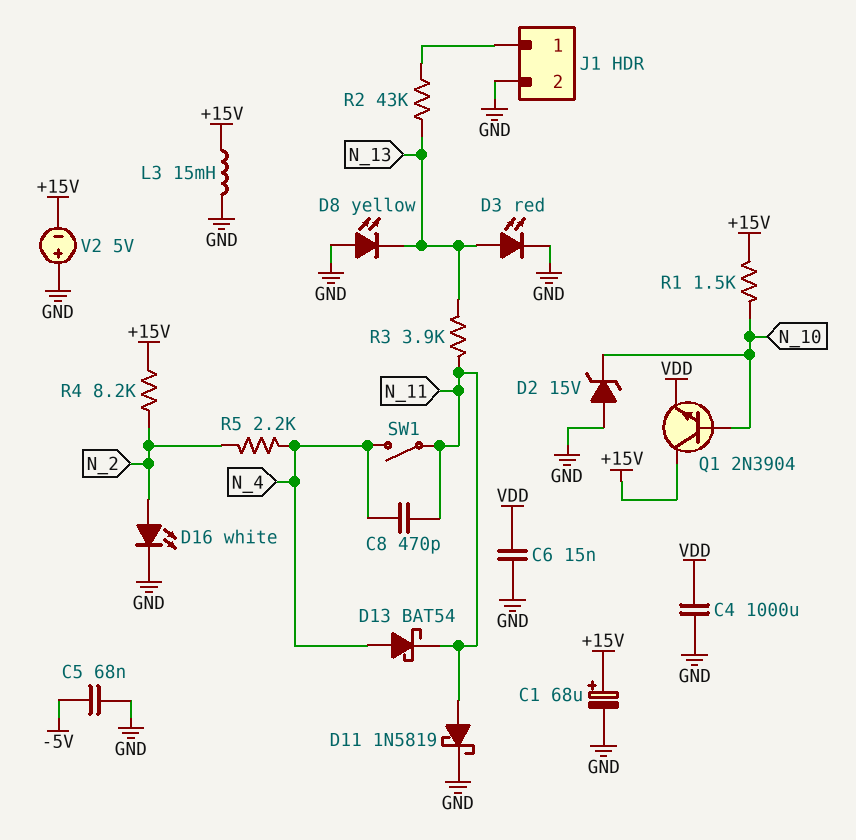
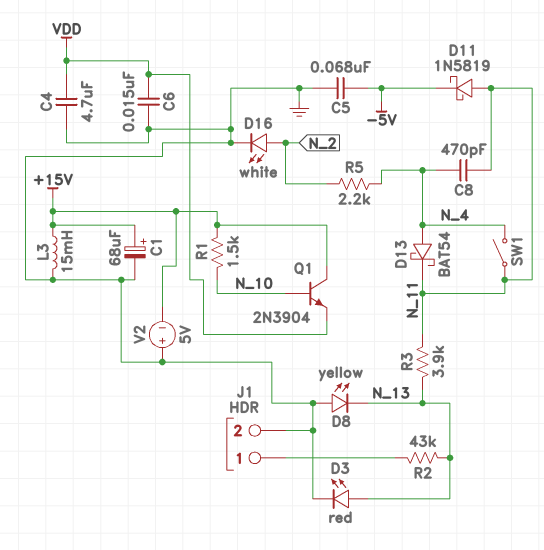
C4: 1000uF (GND, VDD) -> 4.7uF (GND, VDD)
D2: zener 15V (A GND, K N_10) -> none
D11: schottky 1N5819 (A N_11, K GND) -> schottky 1N5819 (A N_11, K -5V)
R4: 8.2k (+15V, N_2) -> none

